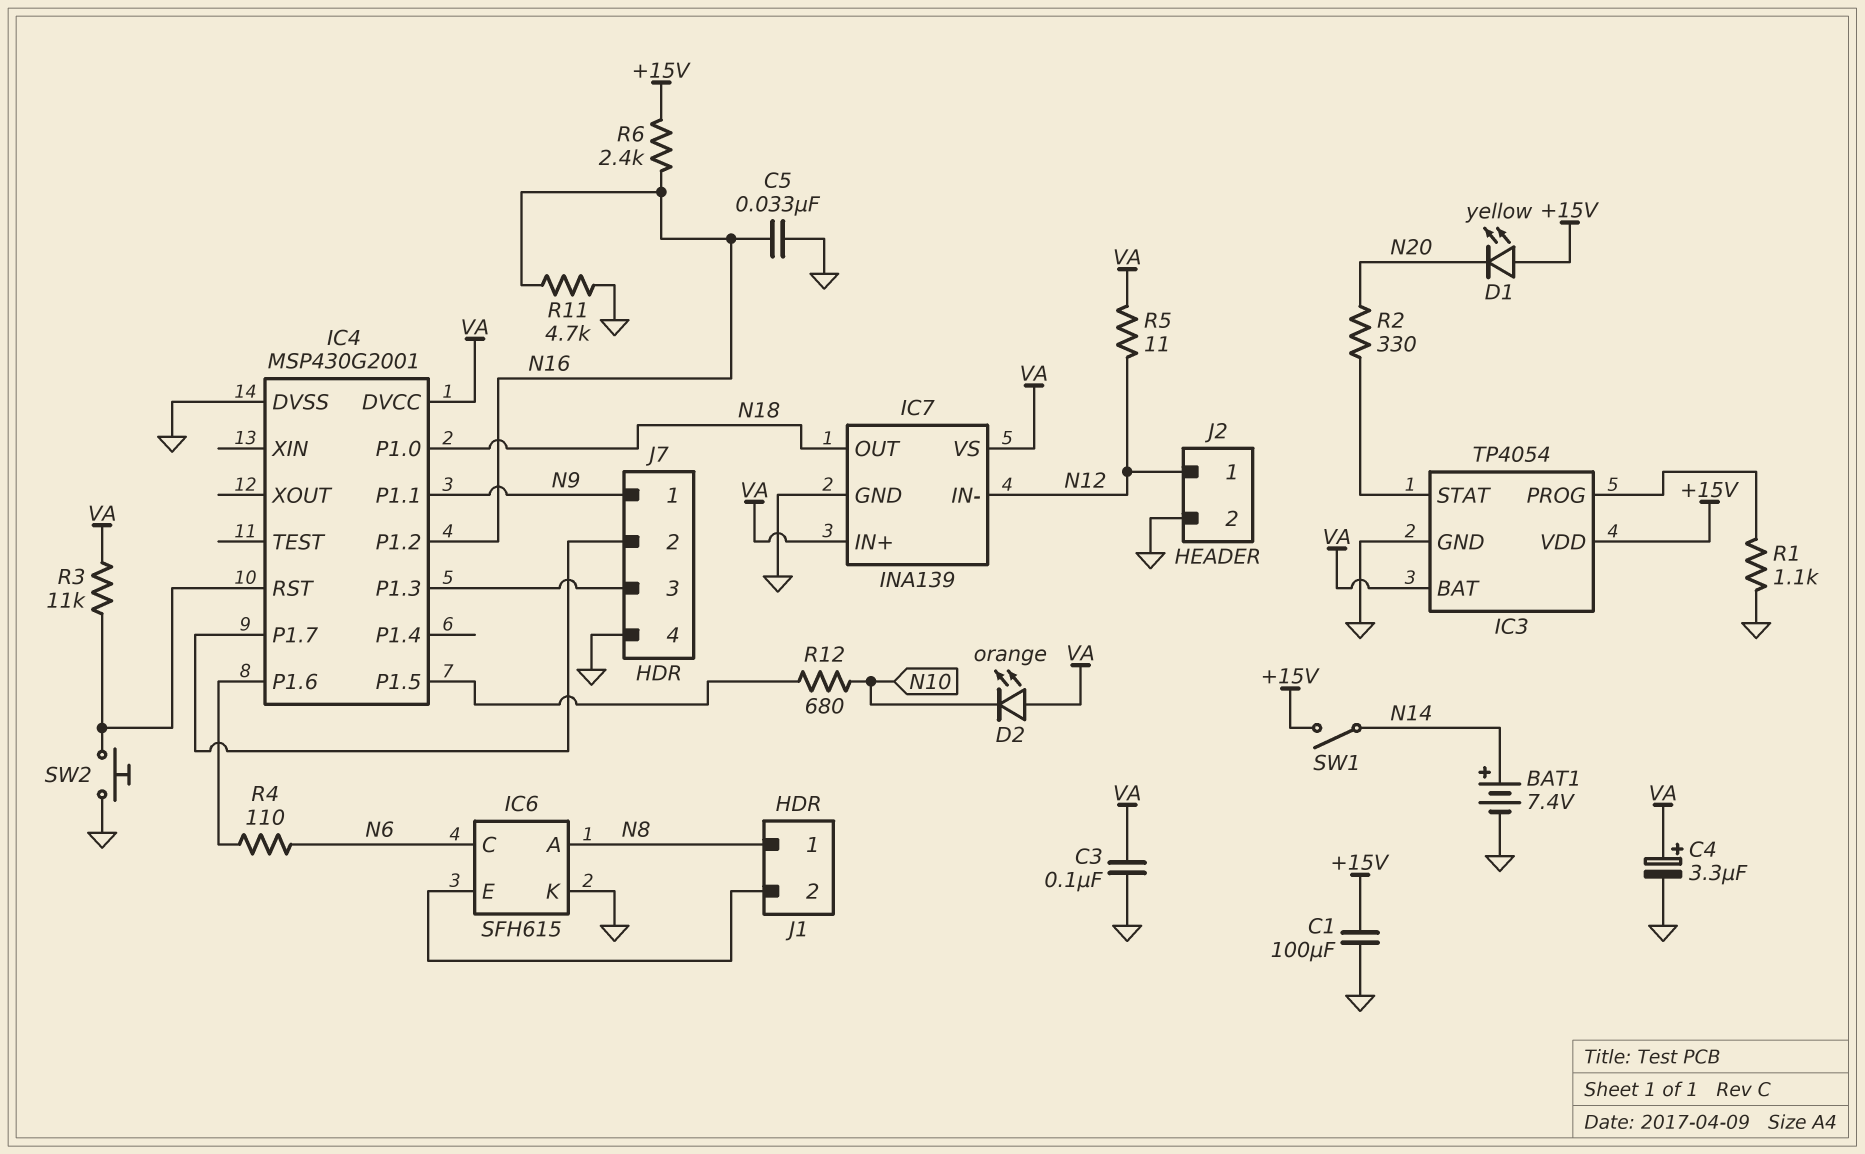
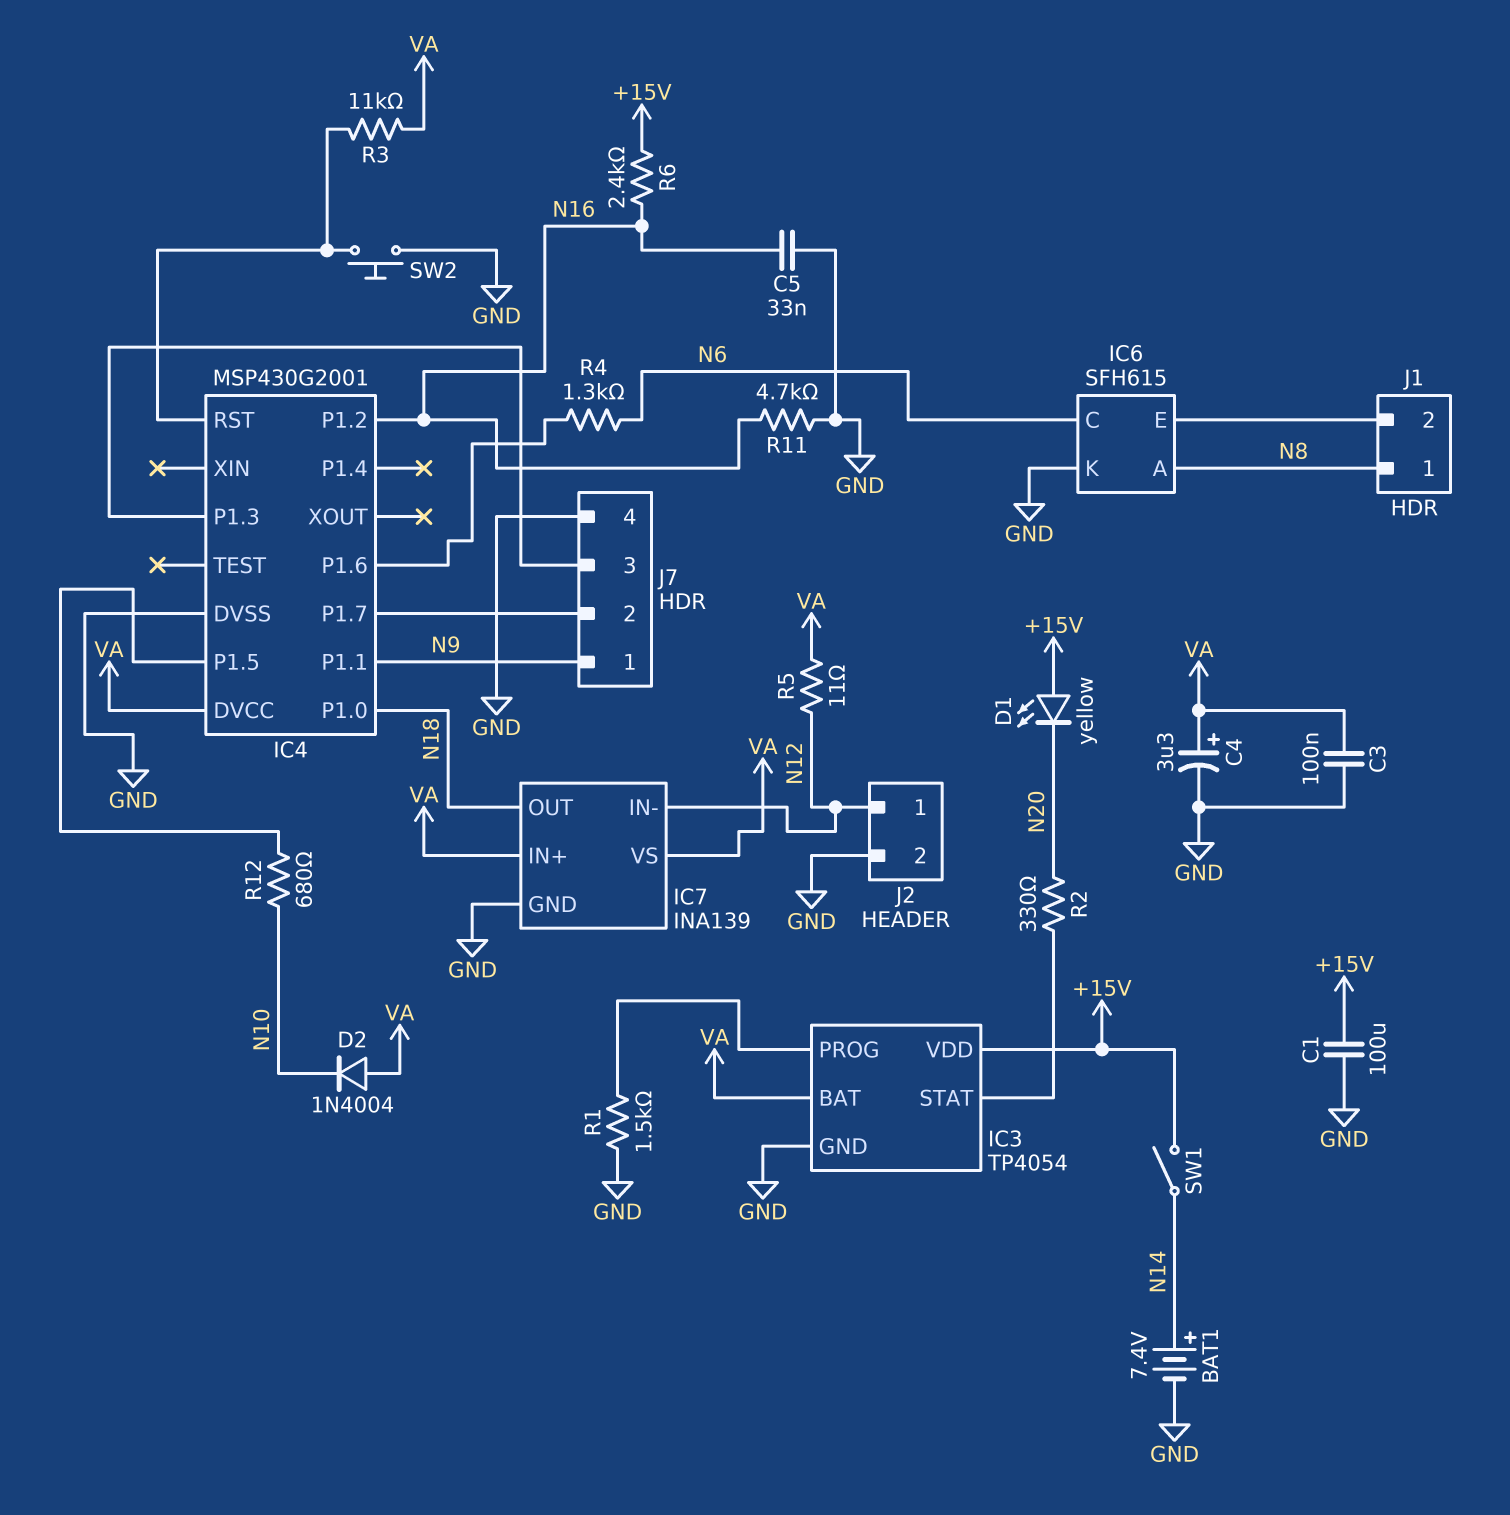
D2: LED orange (A VA, K N10) -> diode 1N4004 (A VA, K N10)
R1: 1.1k (GND, IC3/PROG) -> 1.5k (GND, IC3/PROG)
R4: 110 (IC4/P1.6, N6) -> 1.3k (IC4/P1.6, N6)

